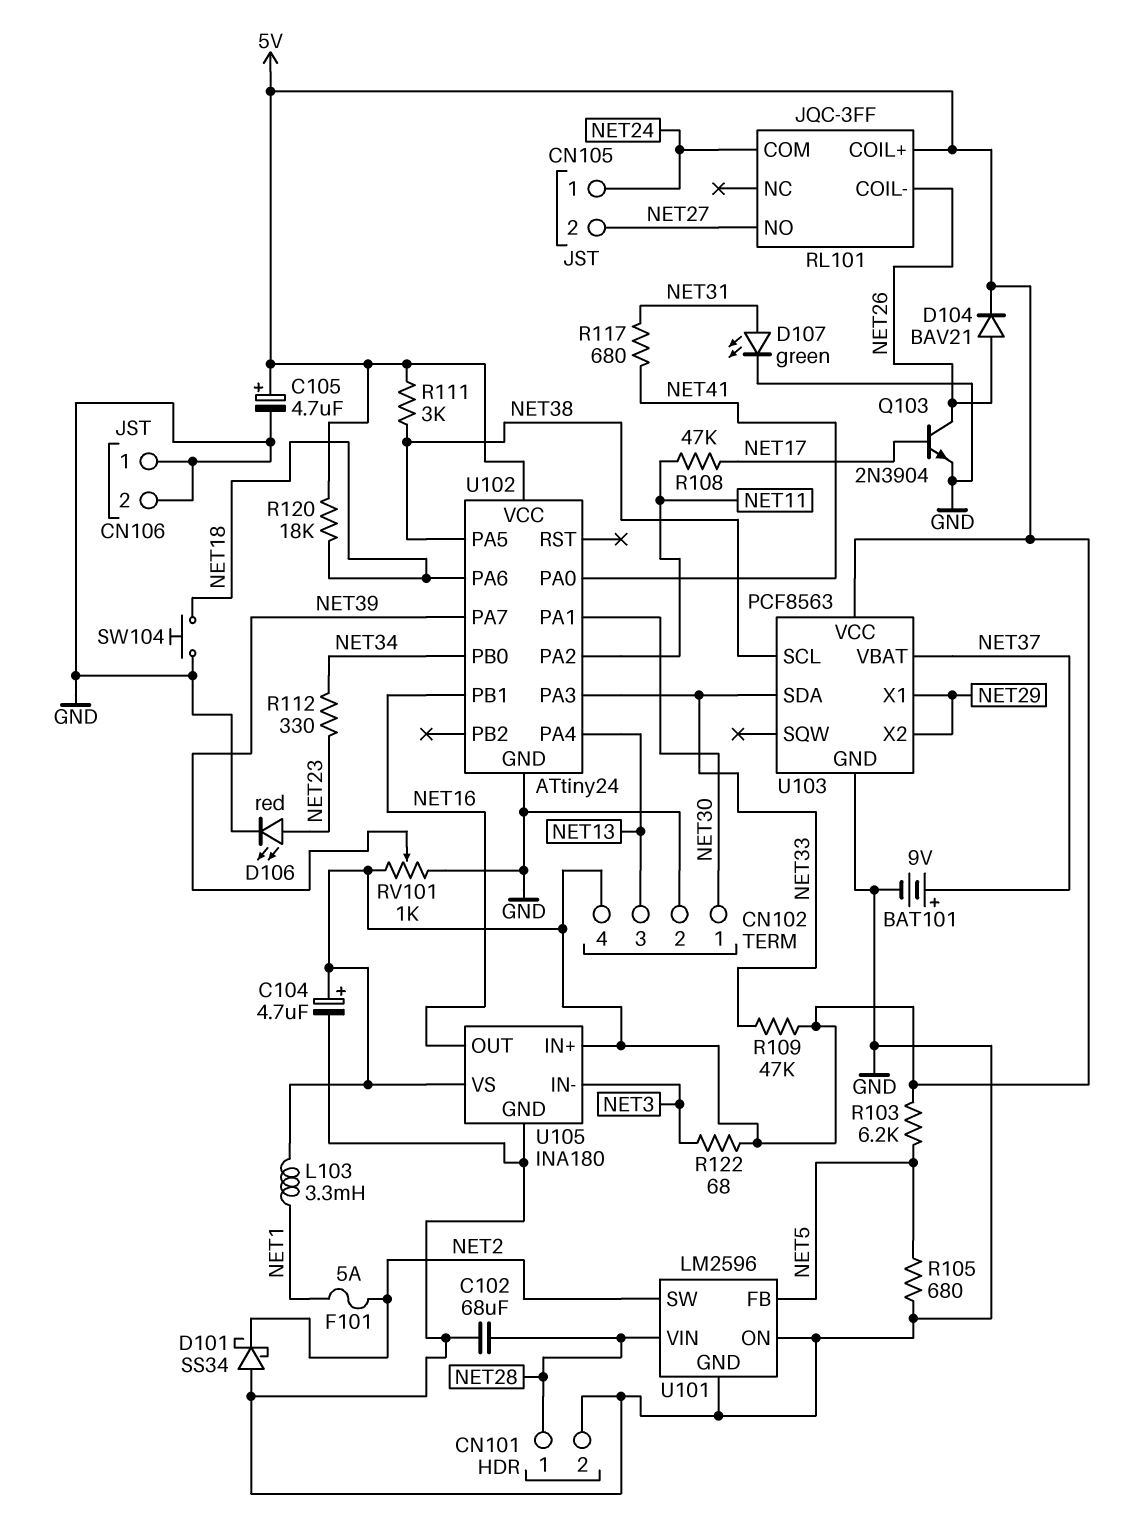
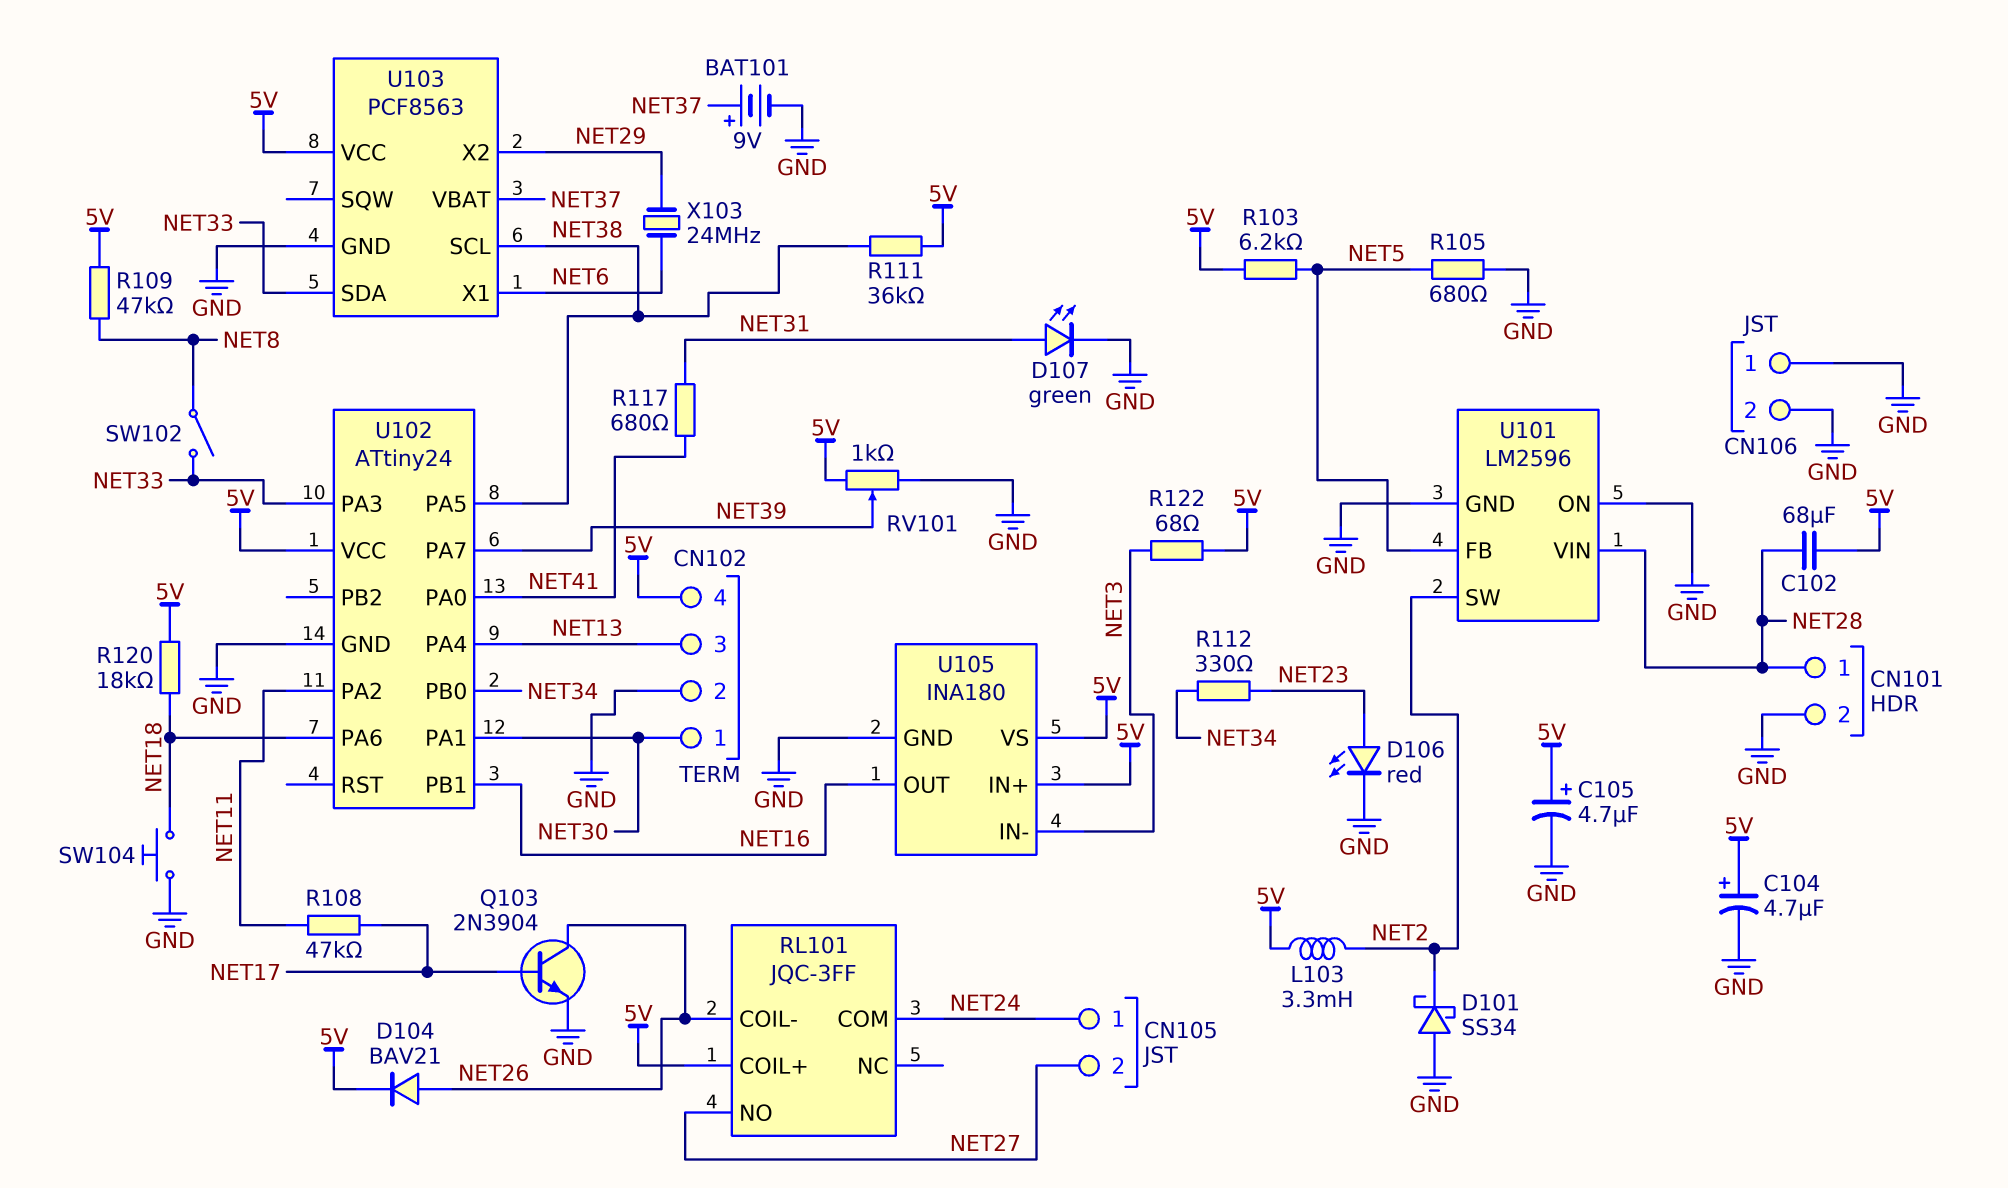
C102: 68uF (GND, NET28) -> 68uF (5V, NET28)
F101: 5A (NET1, NET2) -> none
L103: 3.3mH (5V, NET1) -> 3.3mH (5V, NET2)
R109: 47k (5V, NET33) -> 47k (5V, NET8)
R111: 3k (5V, NET38) -> 36k (5V, NET38)
SW102: none -> switch (NET8, NET33)
U103 pin X1: NET29 -> NET6
X103: none -> 24MHz (NET6, NET29)

